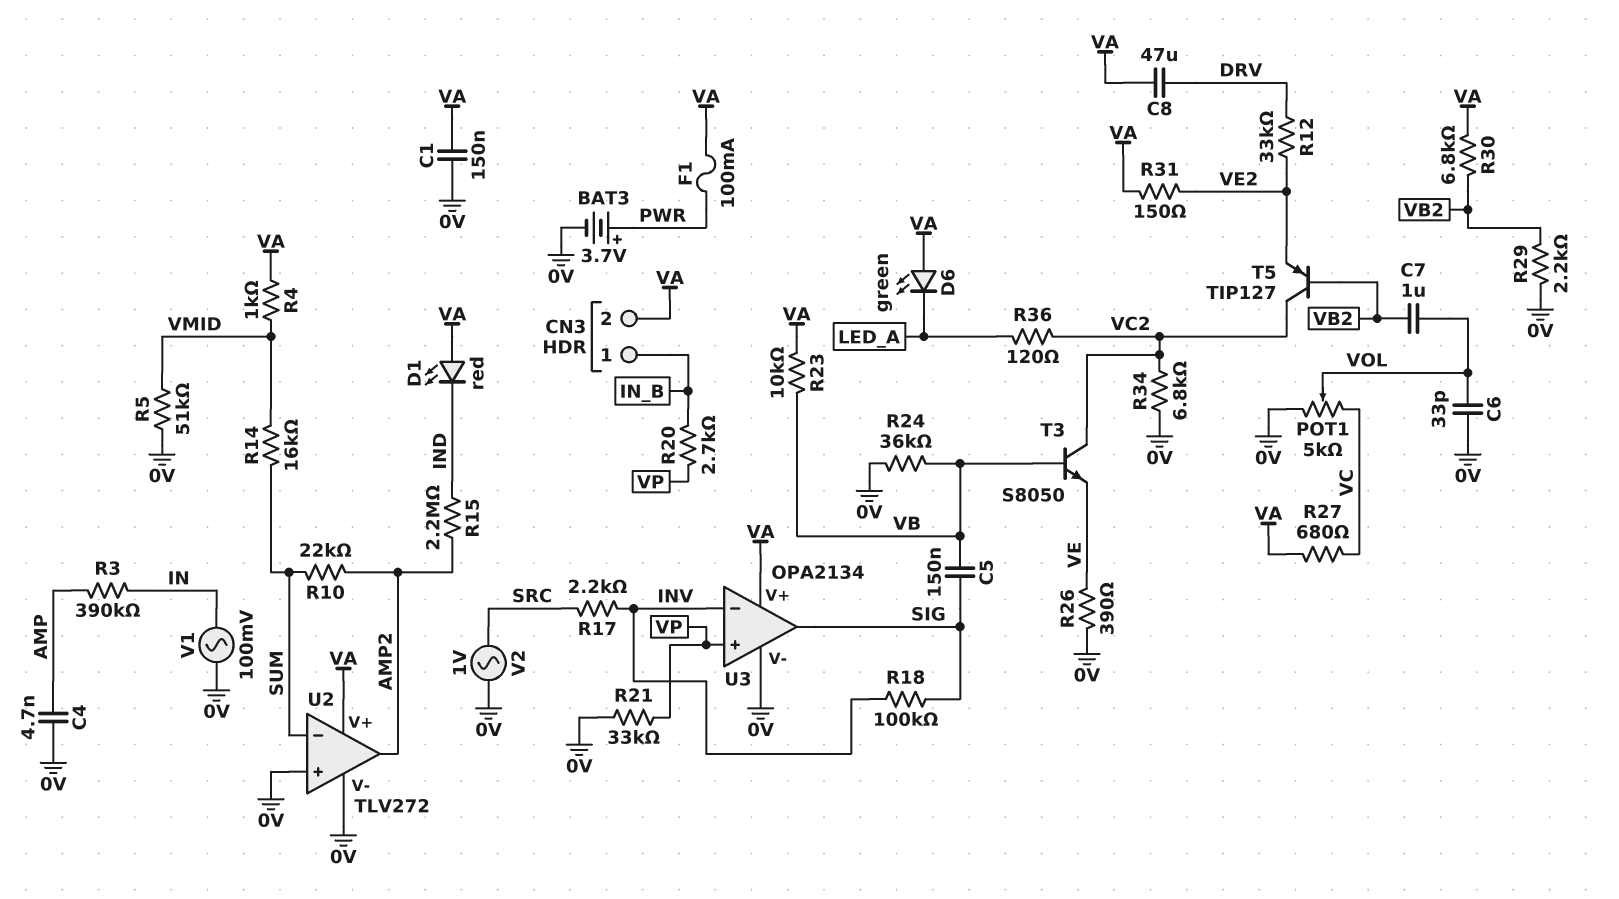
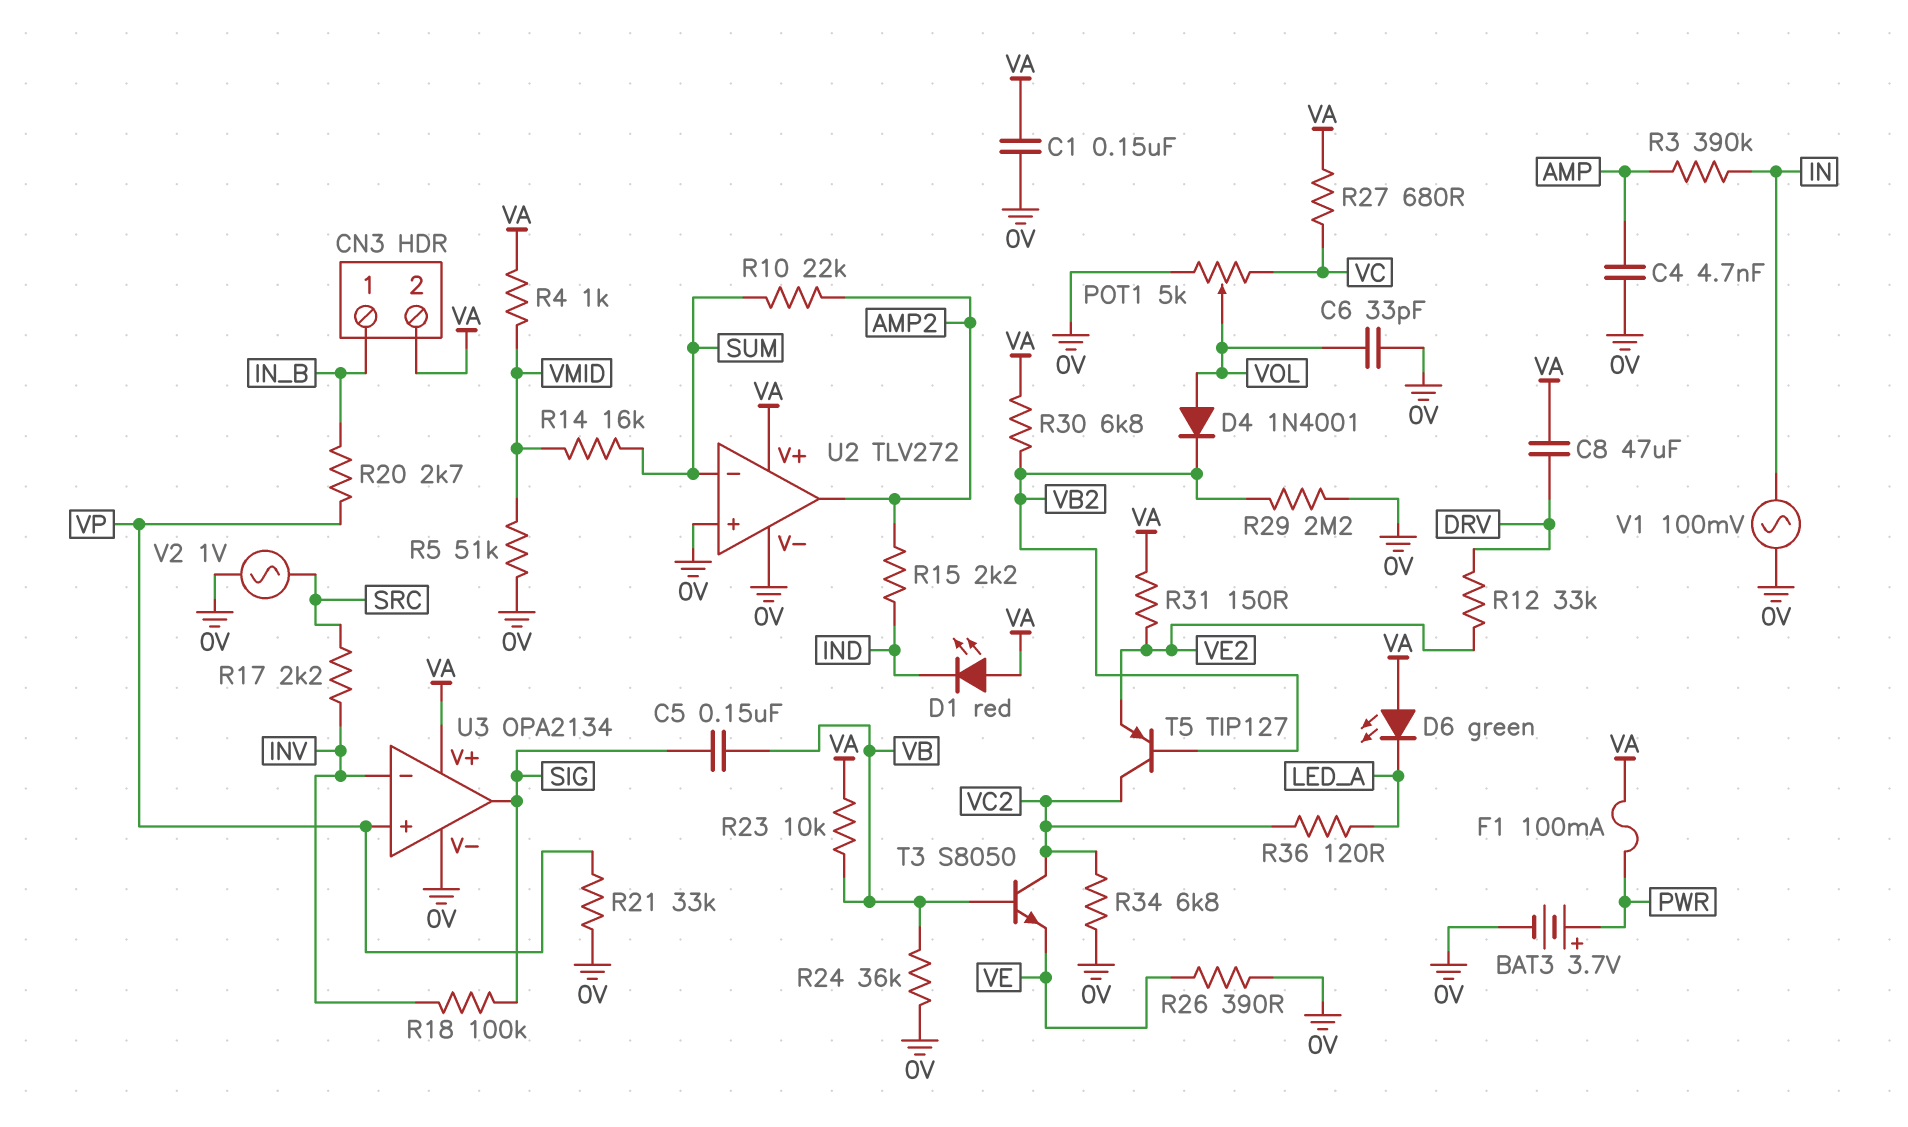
C7: 1uF (VB2, VOL) -> none
D4: none -> diode 1N4001 (A VOL, K VB2)
R15: 2.2M (AMP2, IND) -> 2.2k (AMP2, IND)
R29: 2.2k (0V, VB2) -> 2.2M (0V, VB2)

